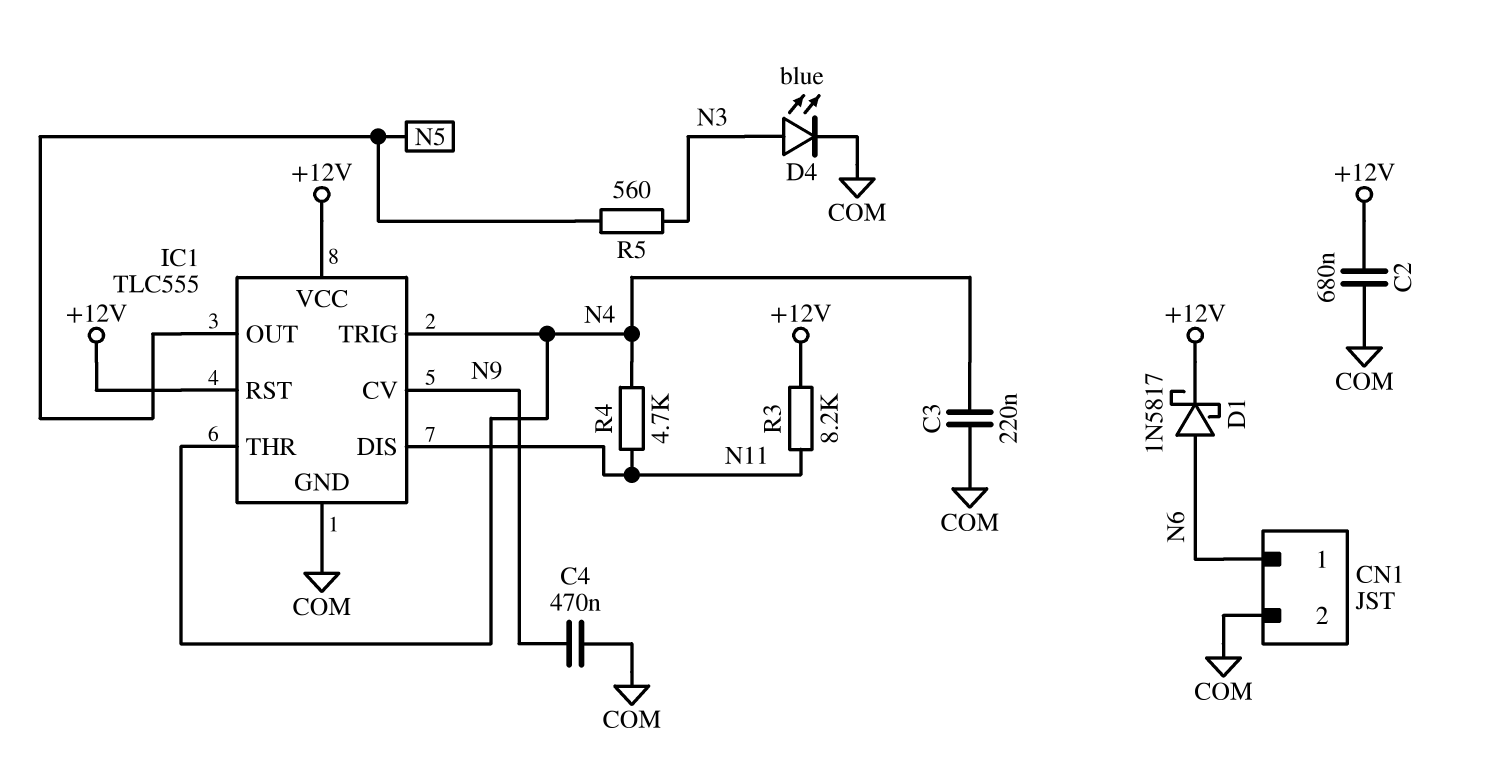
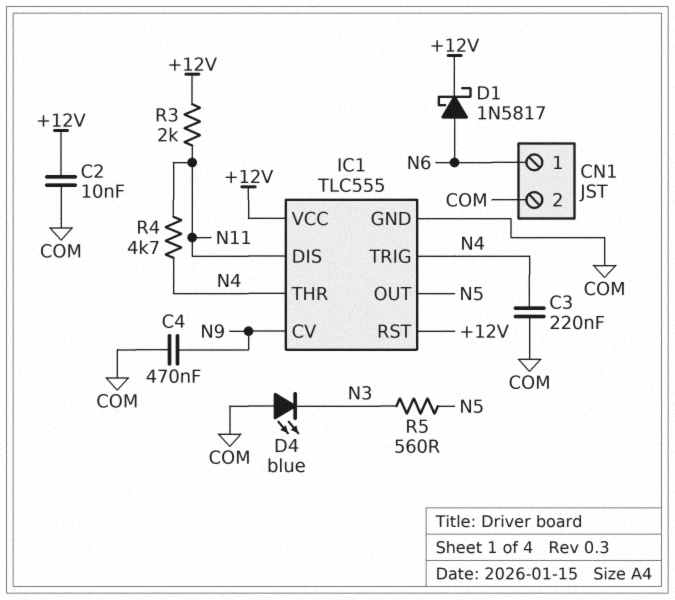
C2: 680nF (+12V, COM) -> 10nF (+12V, COM)
D4: LED blue (A N3, K COM) -> LED blue (A COM, K N3)
R3: 8.2k (+12V, N11) -> 2k (+12V, N11)

